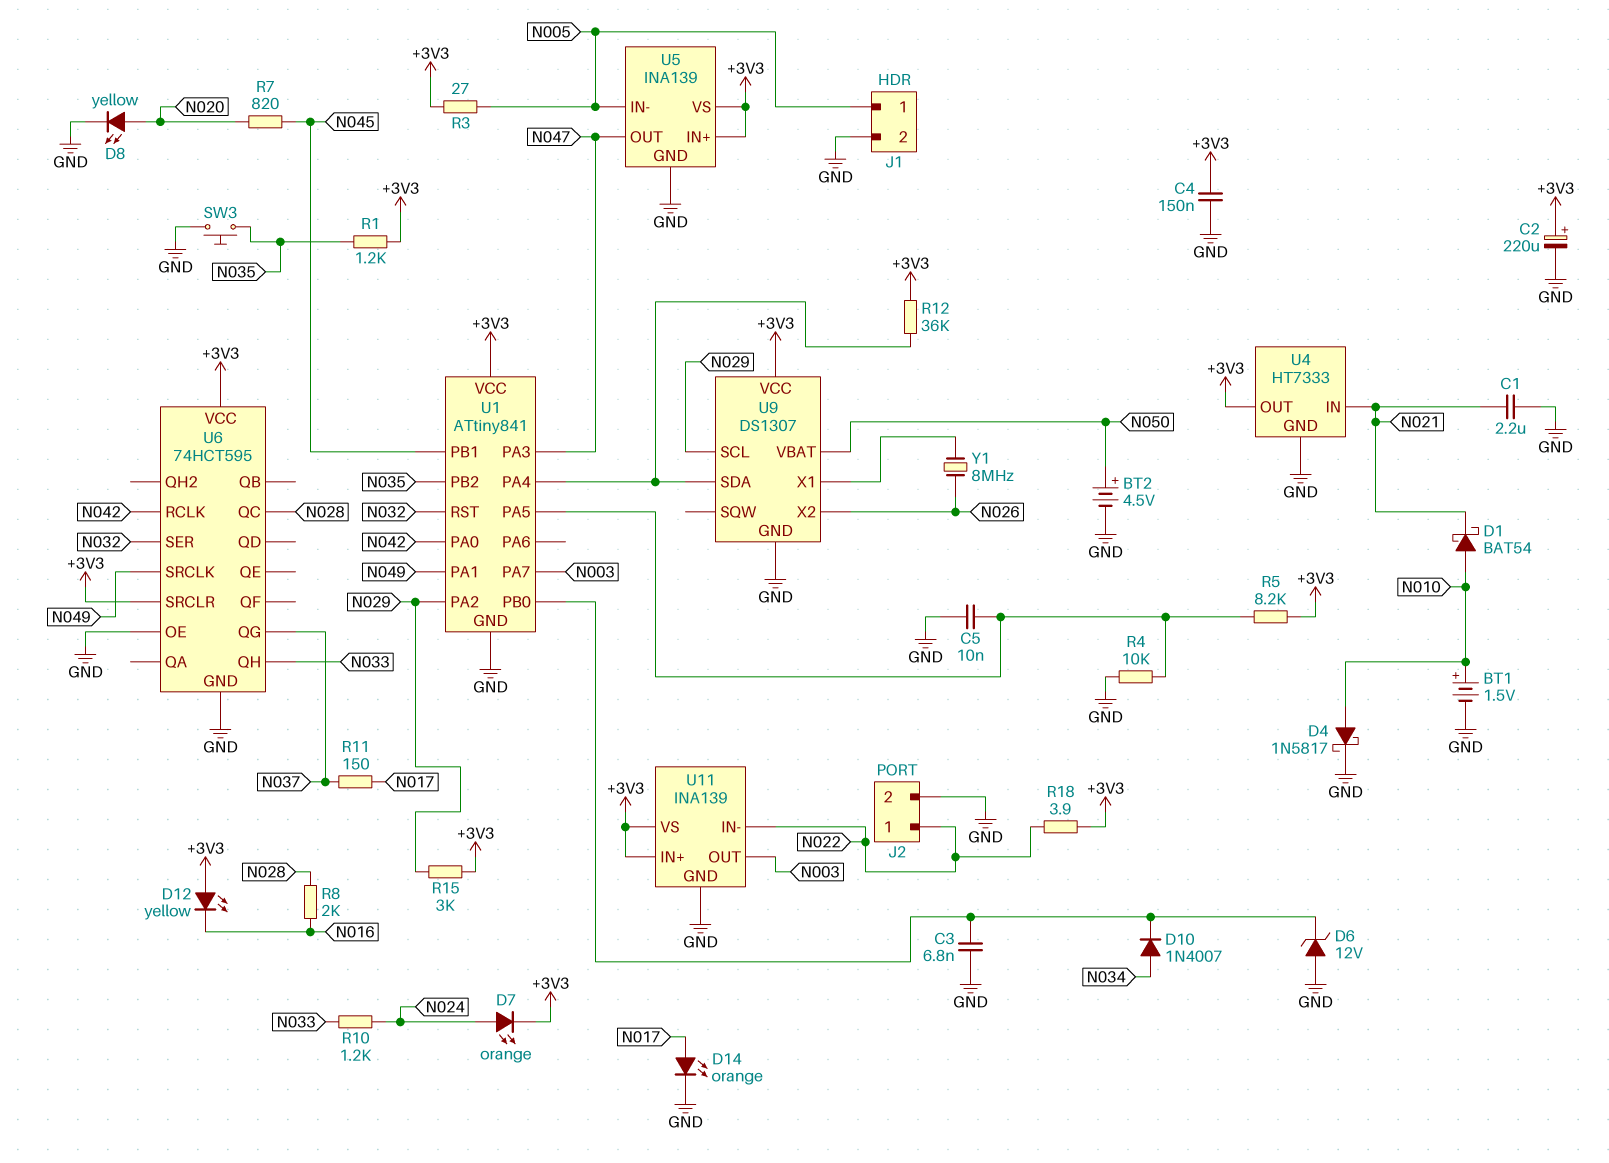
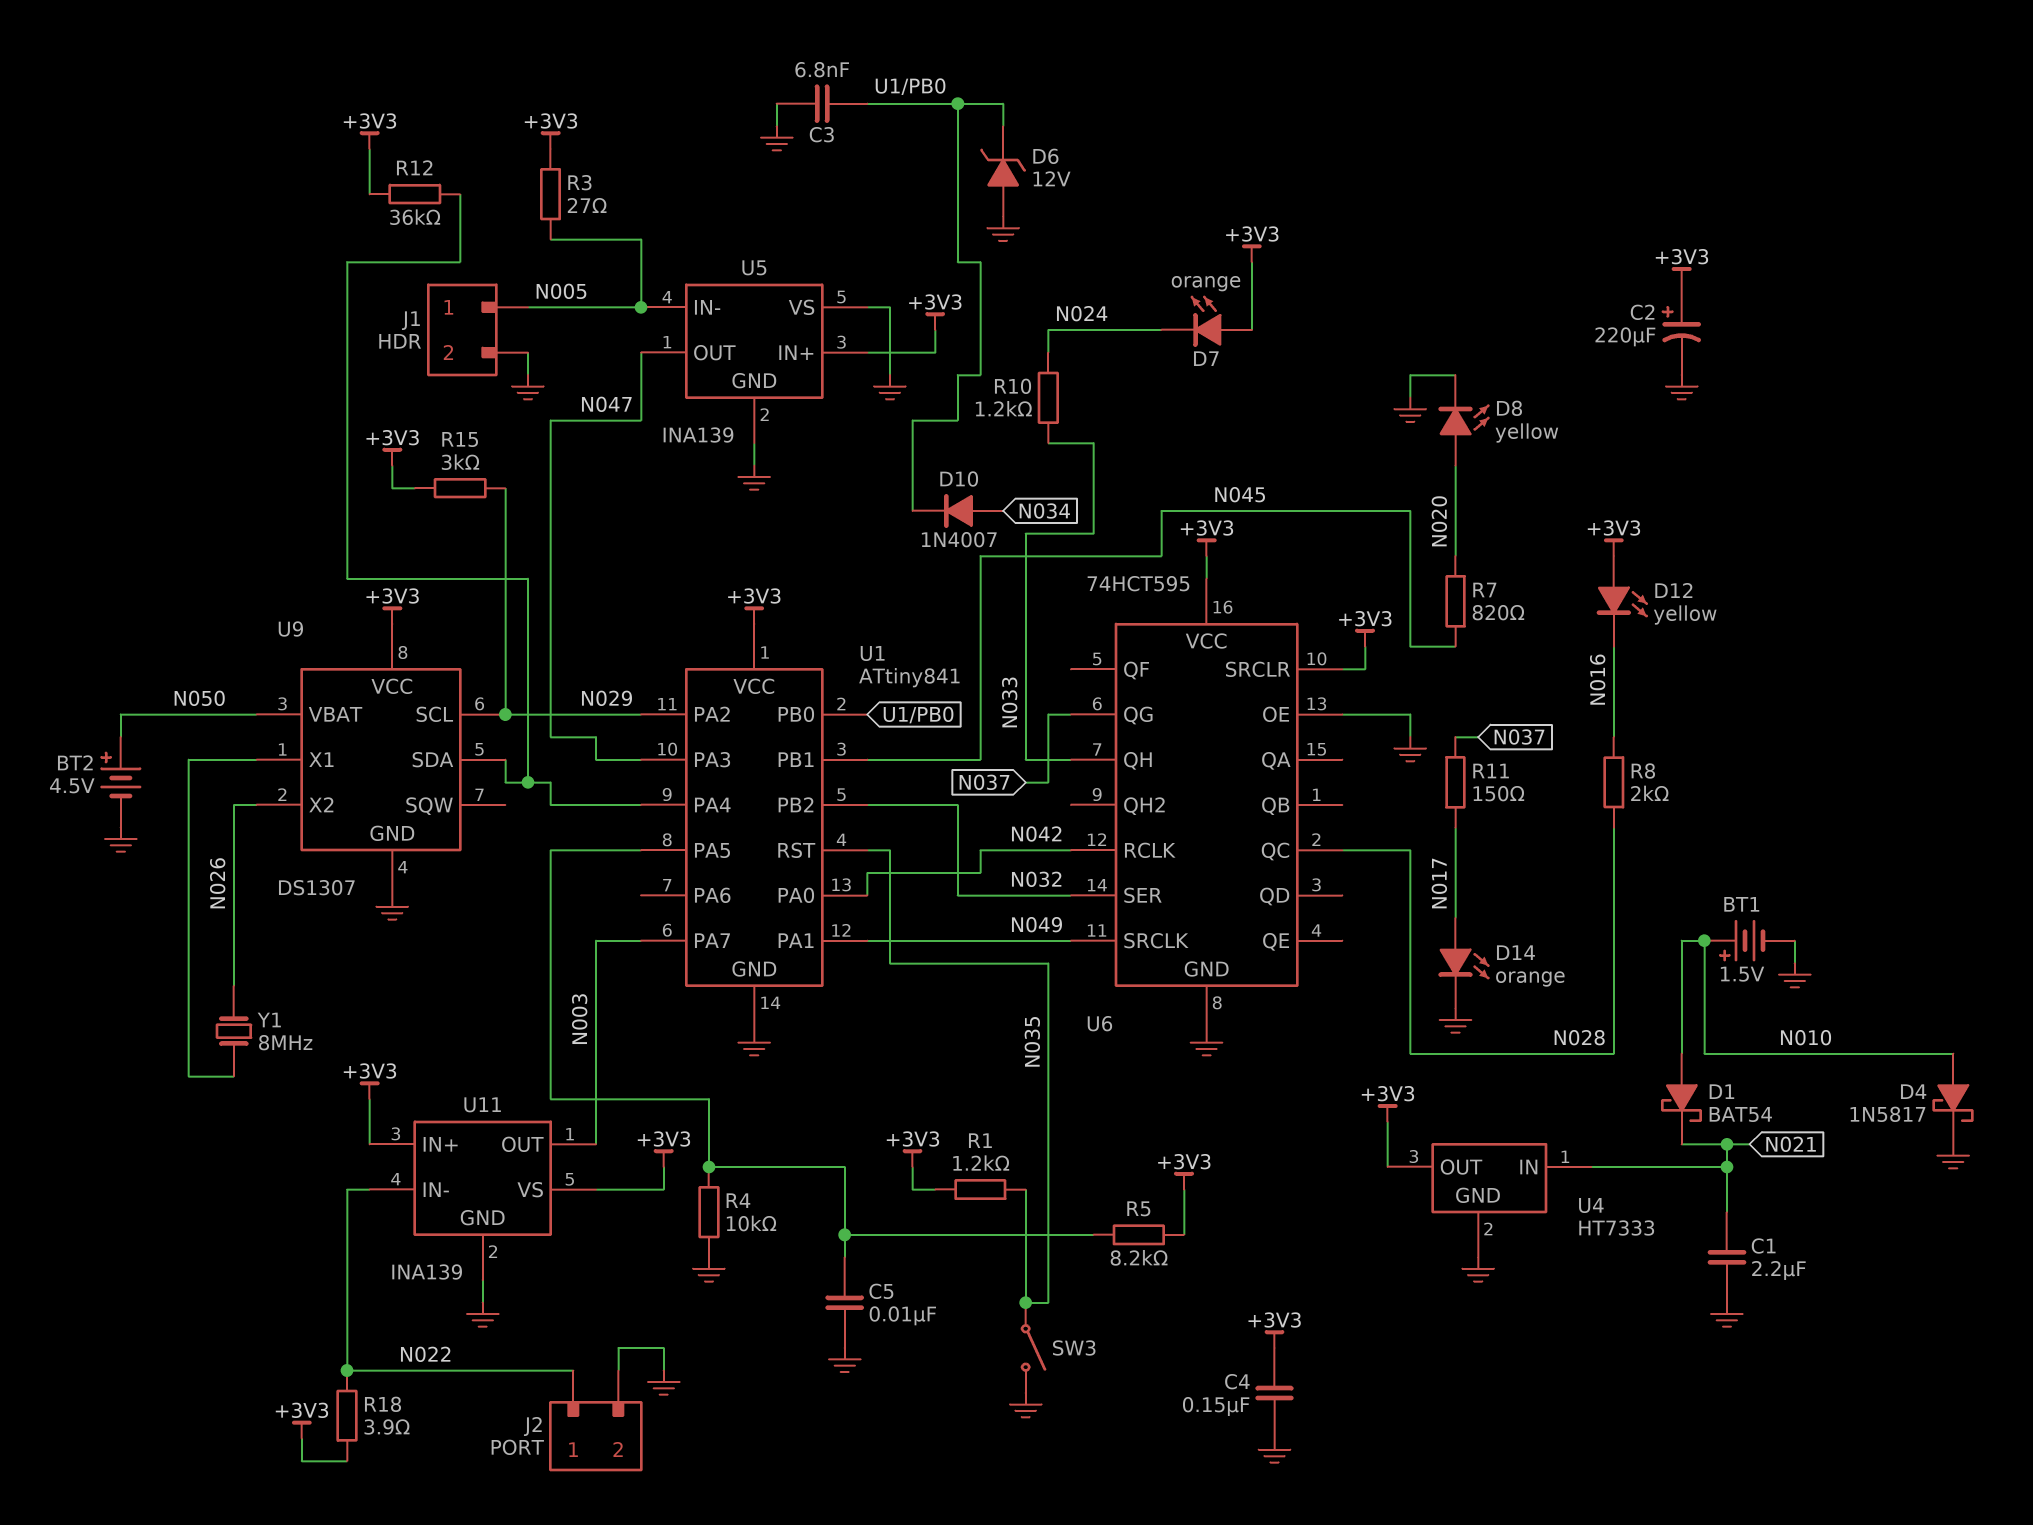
D7: LED orange (A N024, K +3V3) -> LED orange (A +3V3, K N024)
SW3: button (GND, N035) -> switch (GND, N035)
U1 pin PB2: N035 -> N032
U1 pin RST: N032 -> N035
U5 pin VS: +3V3 -> GND

